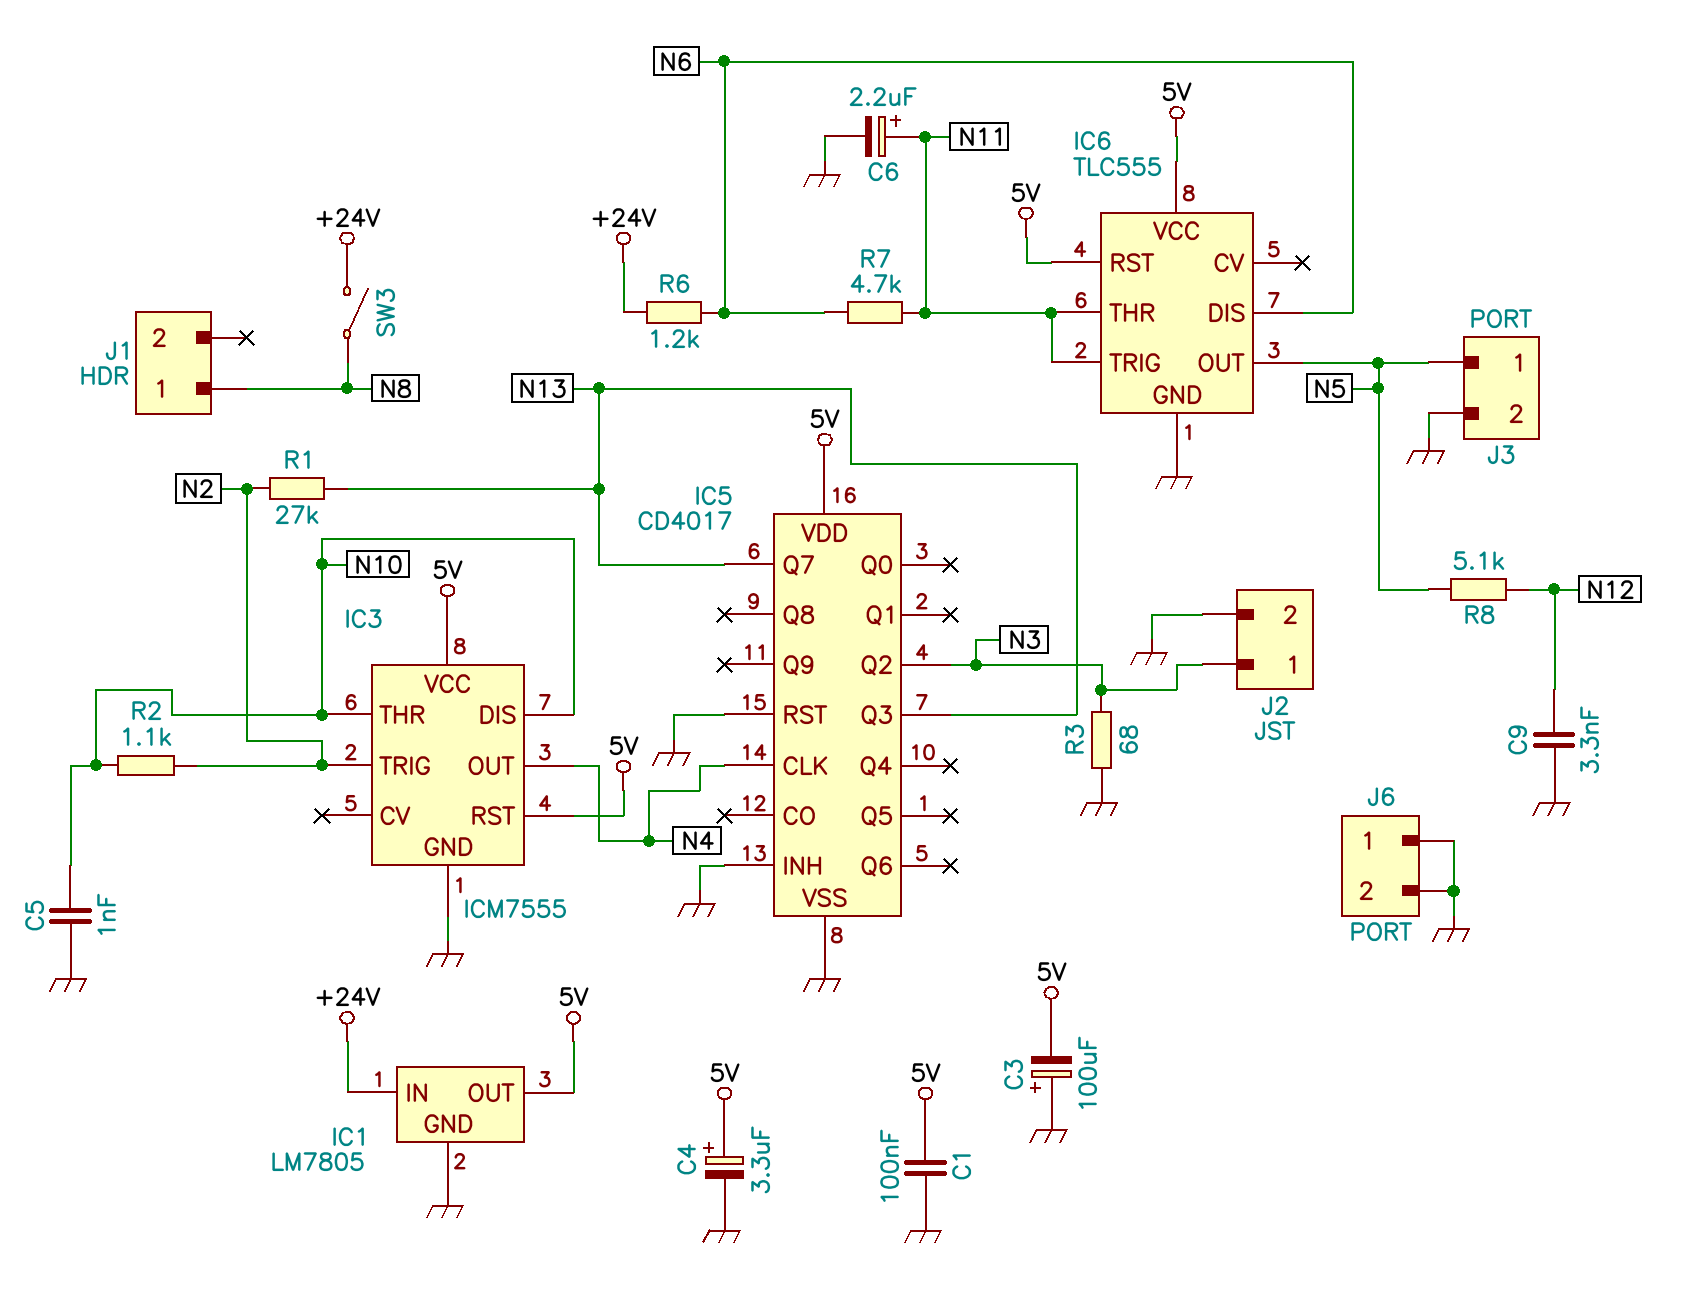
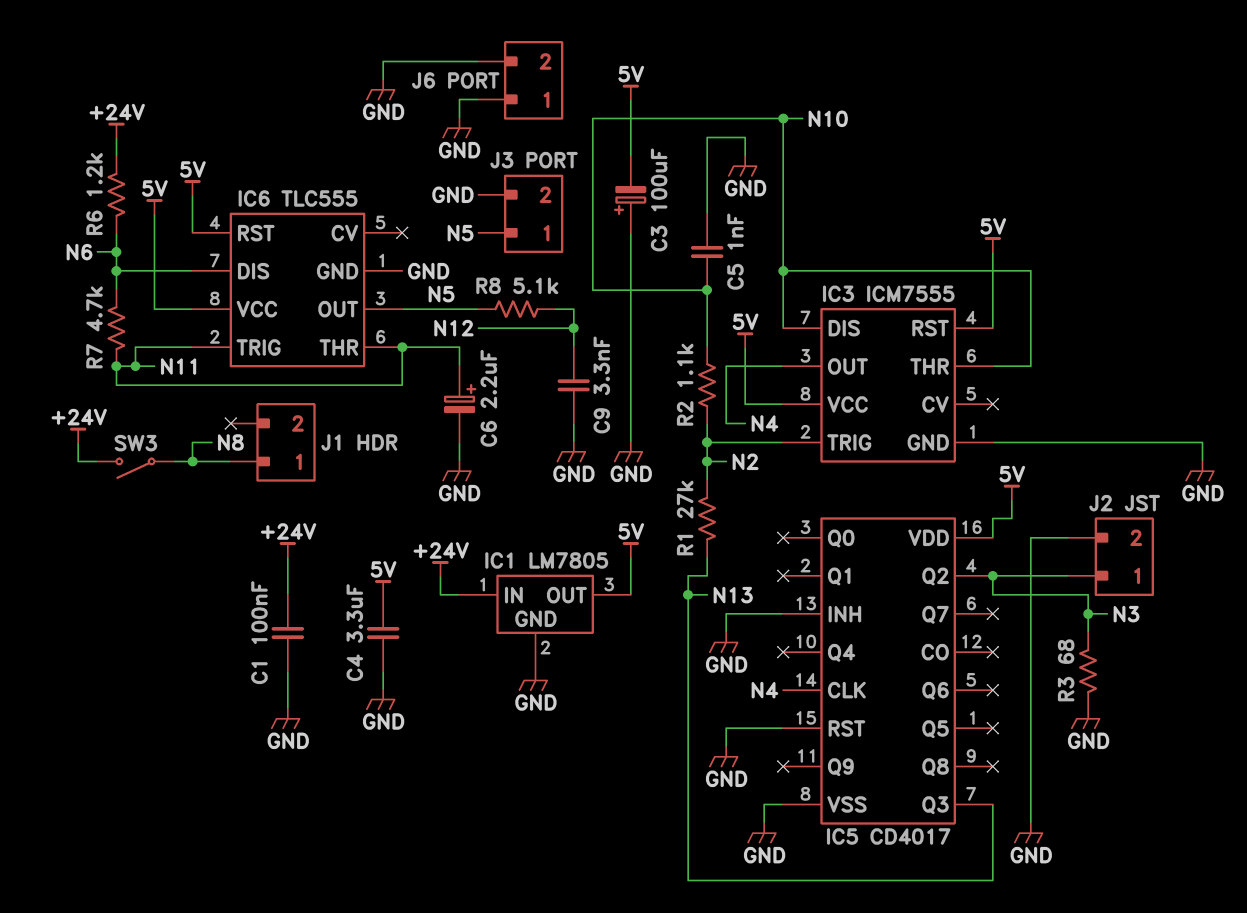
C1: 100nF (5V, GND) -> 100nF (+24V, GND)
C4: 3.3uF (plus 5V, minus GND) -> 3.3uF (5V, GND)
IC5 pin Q7: N13 -> none

